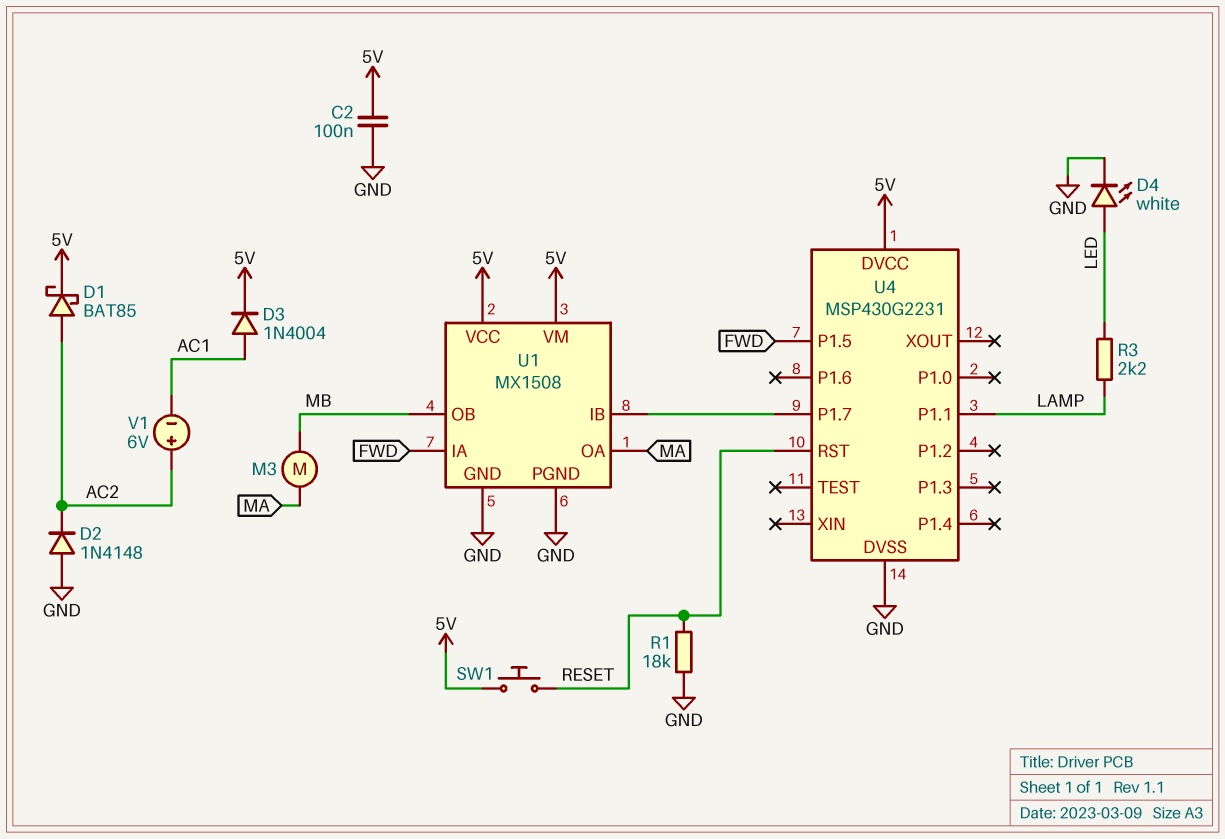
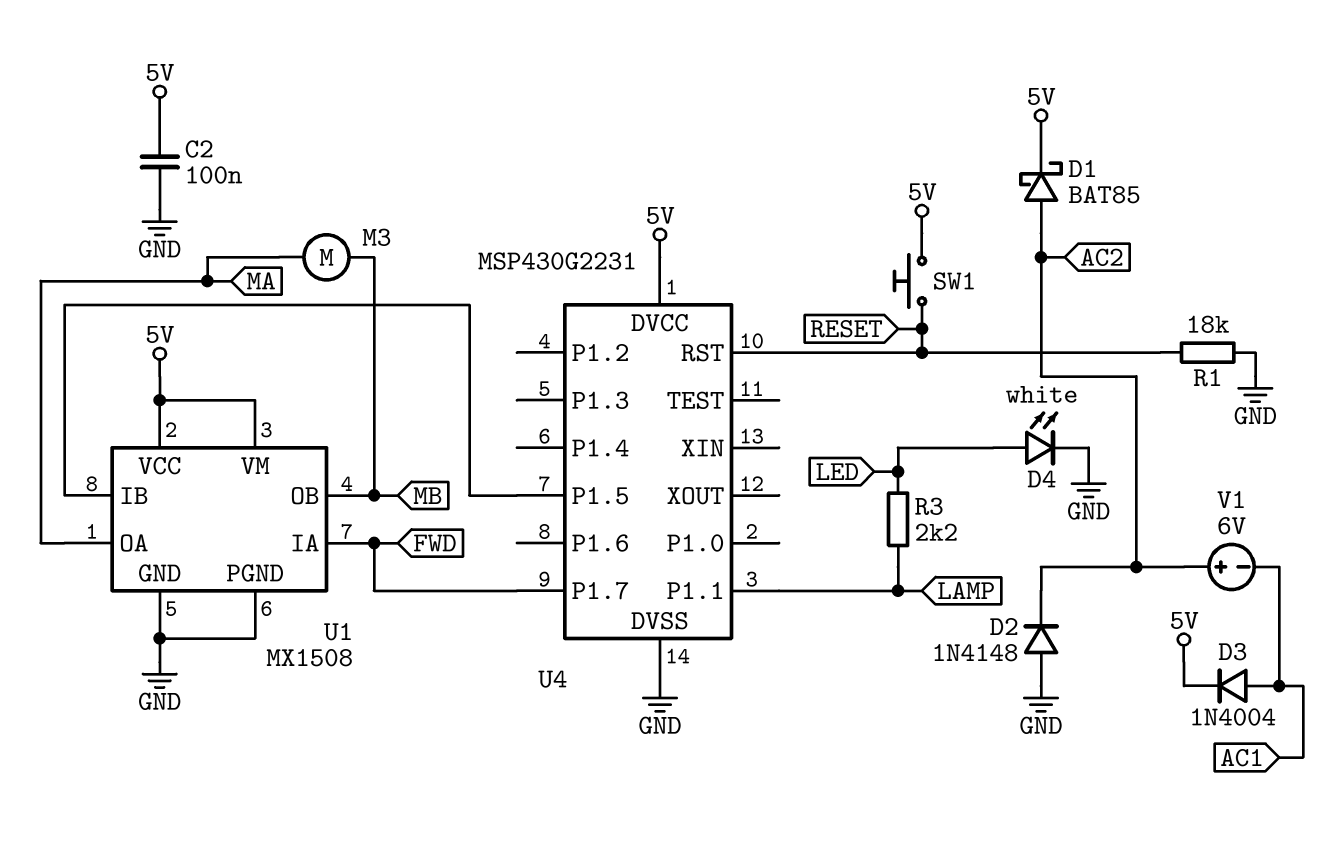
U4 pin P1.5: FWD -> U1/IB
U4 pin P1.7: U1/IB -> FWD

